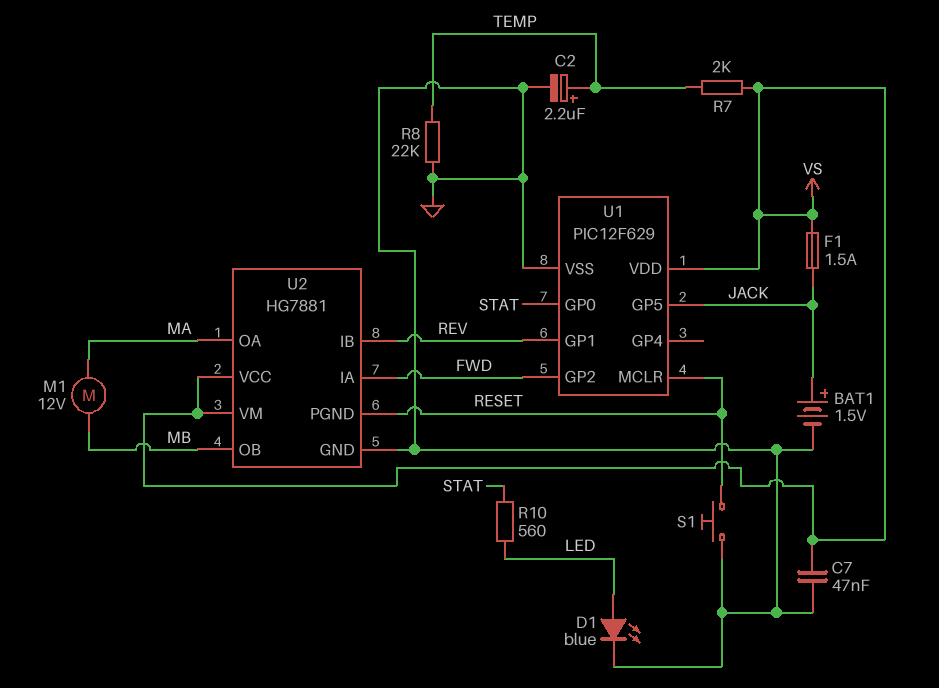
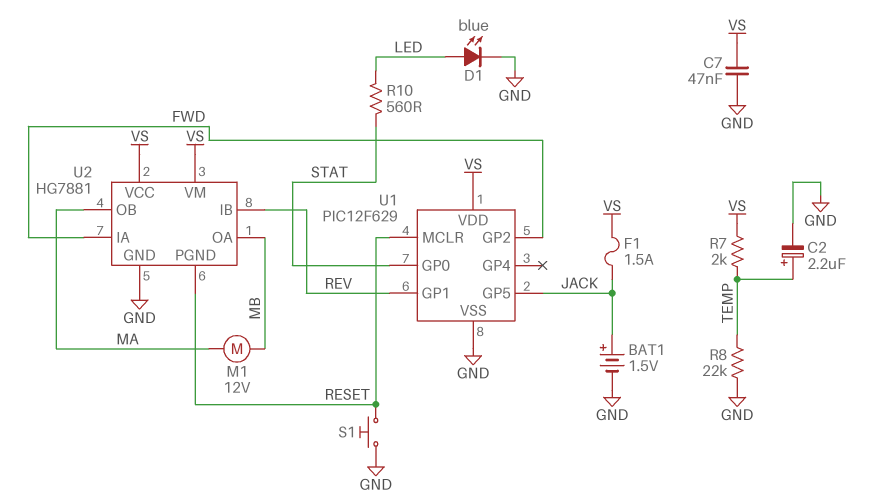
U2 pin OA: MA -> MB
U2 pin OB: MB -> MA

